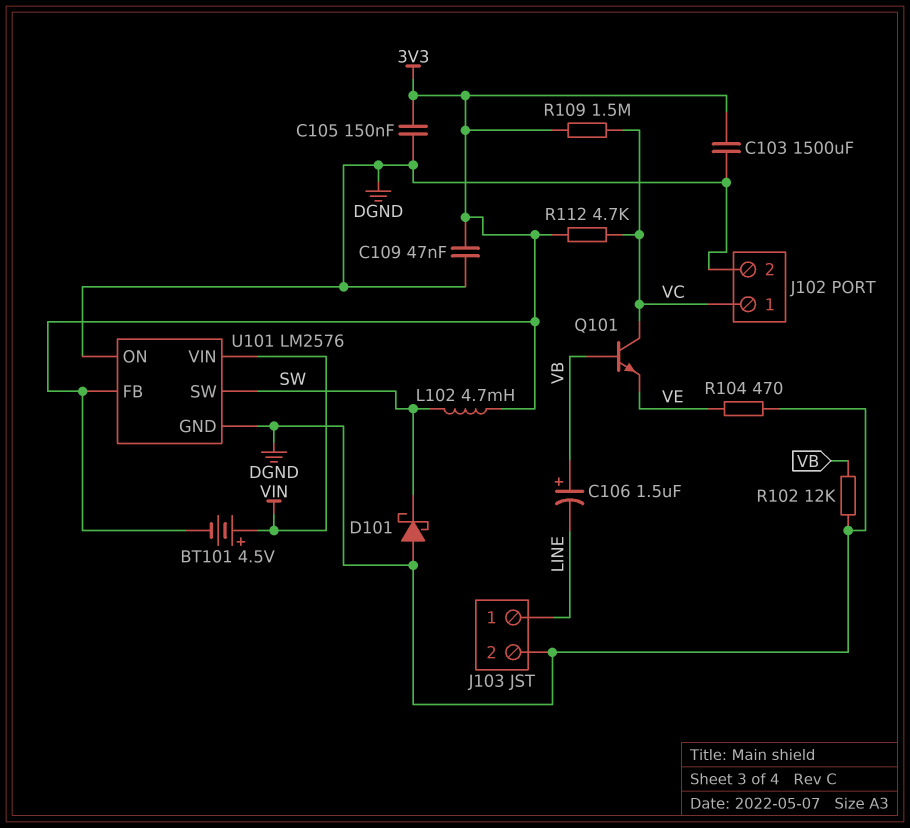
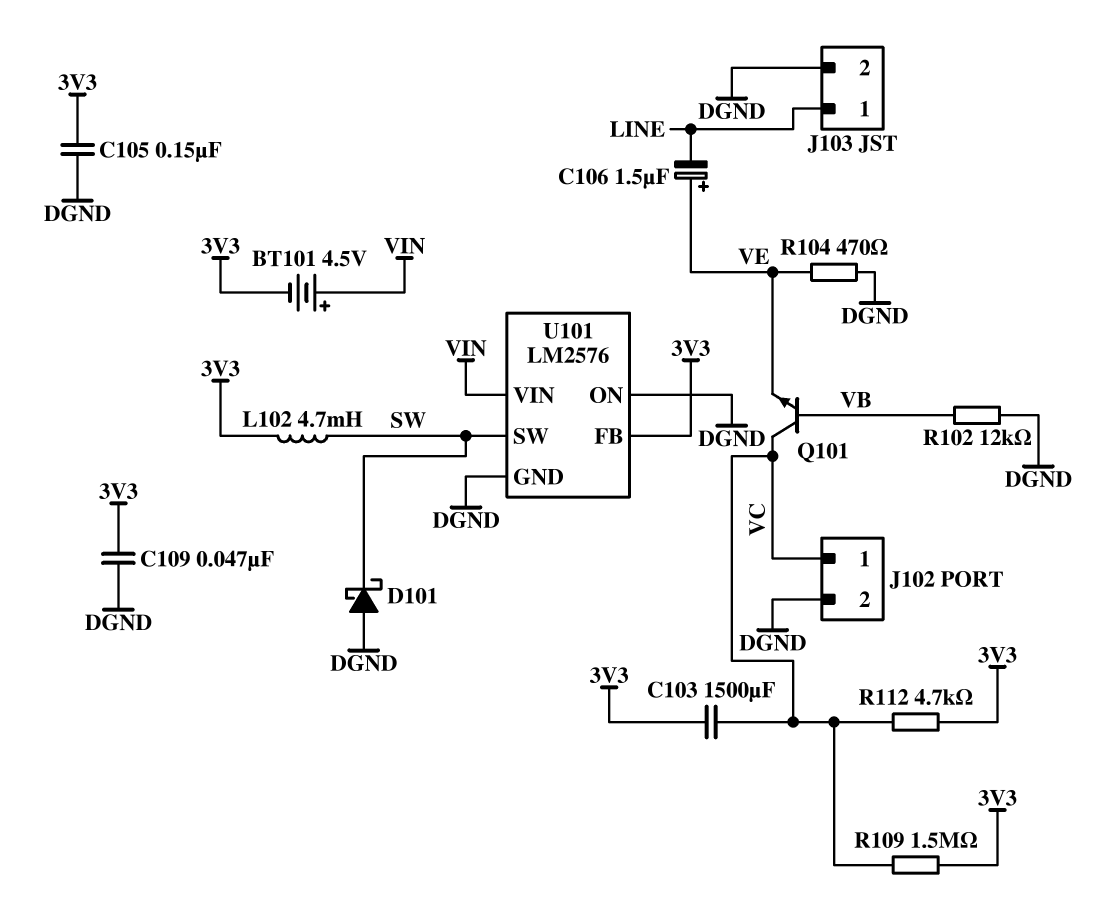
C103: 1500uF (3V3, DGND) -> 1500uF (3V3, VC)
C106: 1.5uF (plus VB, minus LINE) -> 1.5uF (plus VE, minus LINE)

